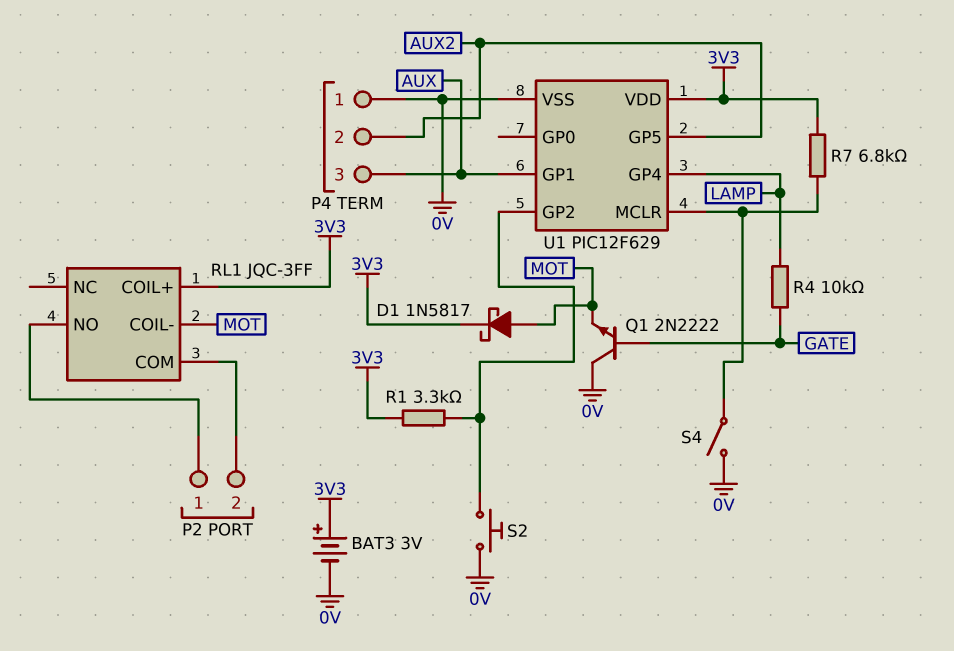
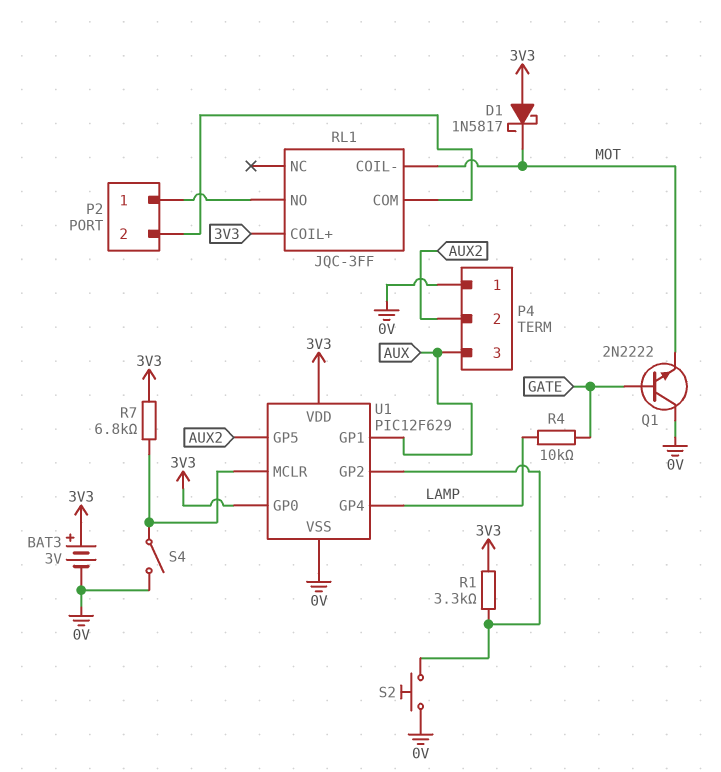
D1: schottky 1N5817 (A MOT, K 3V3) -> schottky 1N5817 (A 3V3, K MOT)
U1 pin GP0: none -> 3V3

